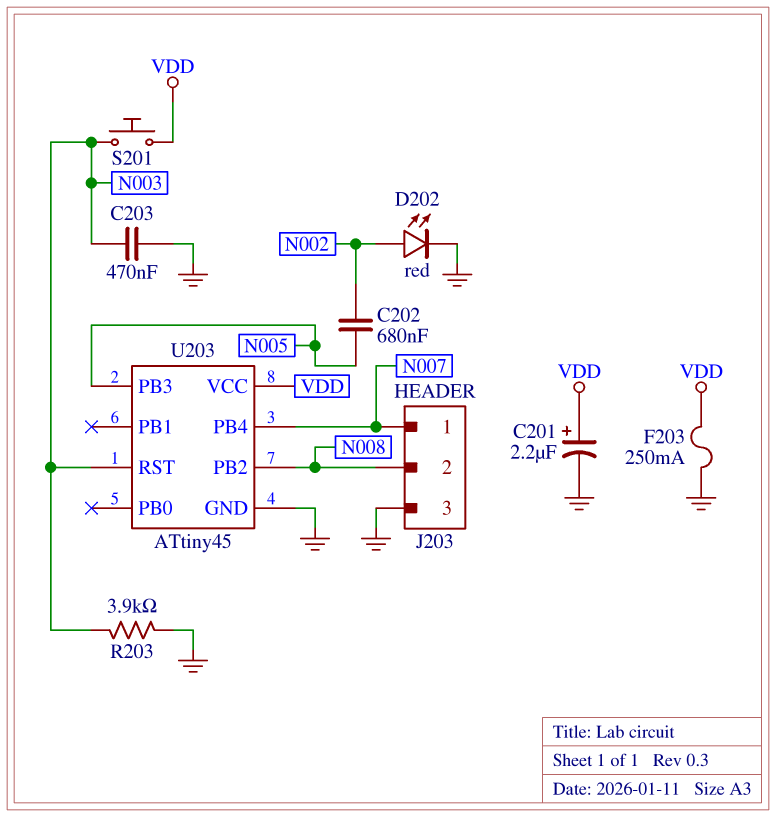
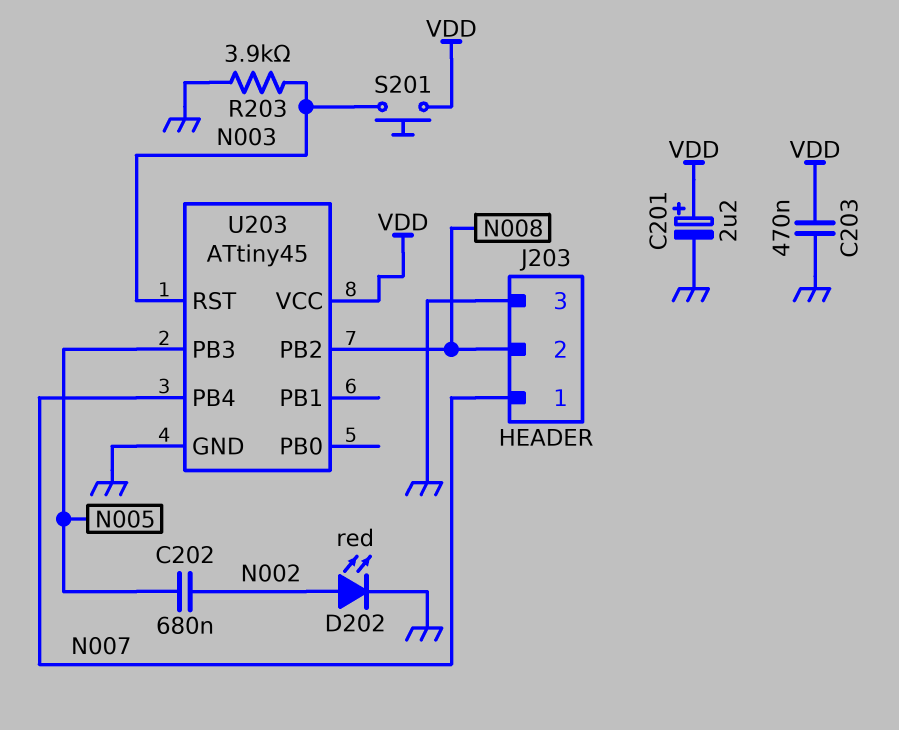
C203: 470nF (GND, N003) -> 470nF (GND, VDD)
F203: 250mA (GND, VDD) -> none

